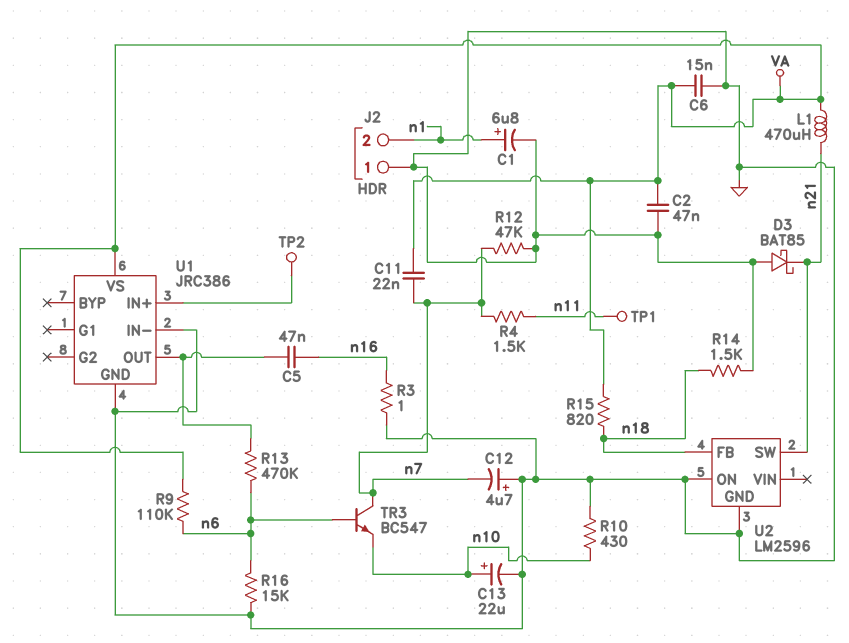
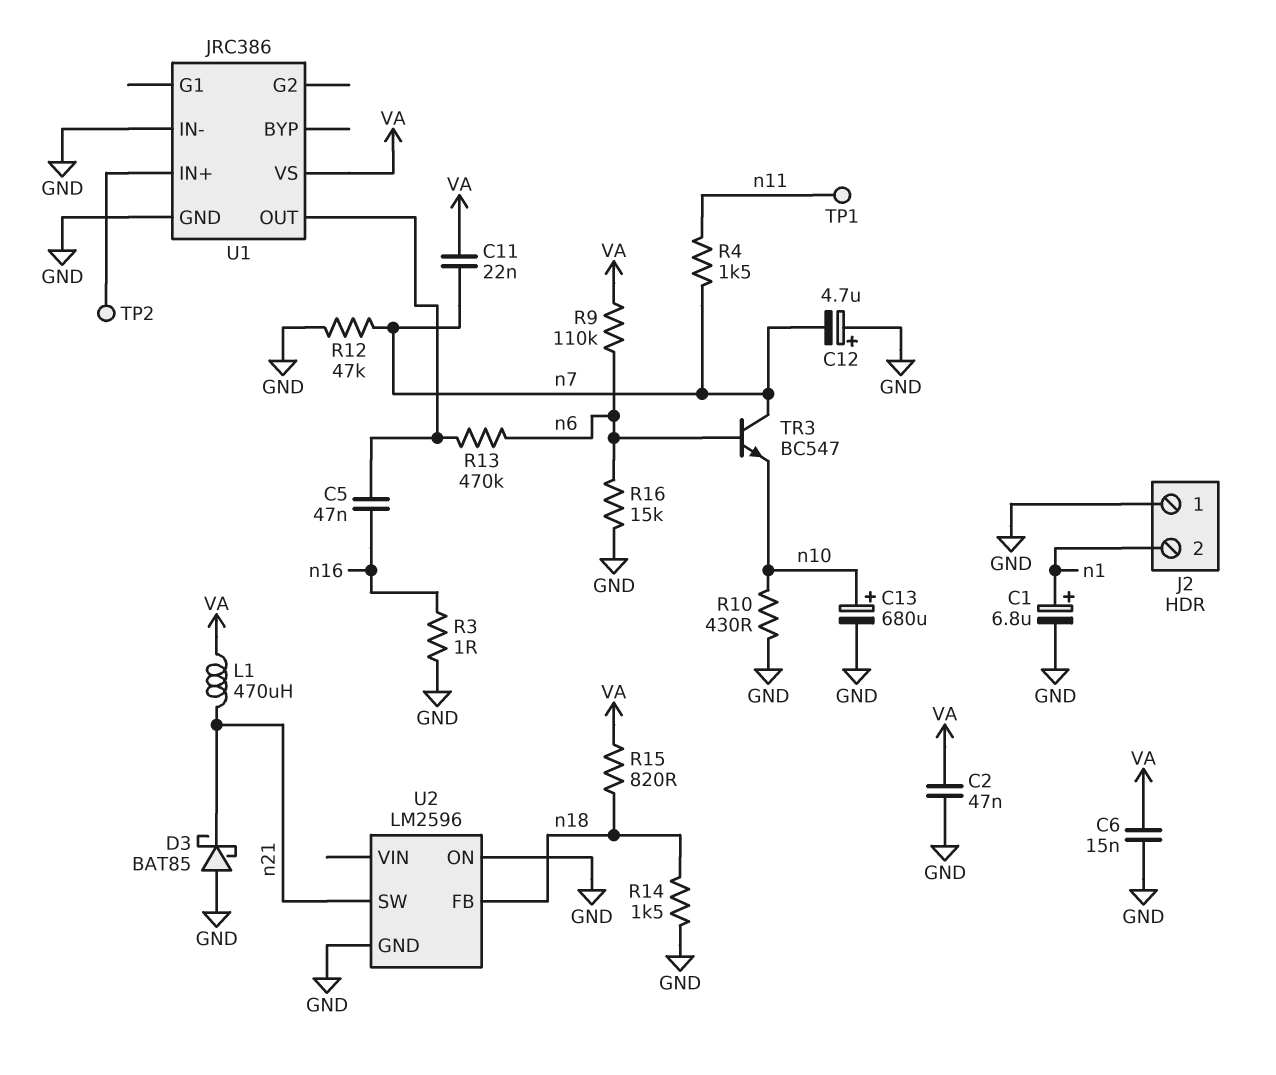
C13: 22uF (plus n10, minus GND) -> 680uF (plus n10, minus GND)

